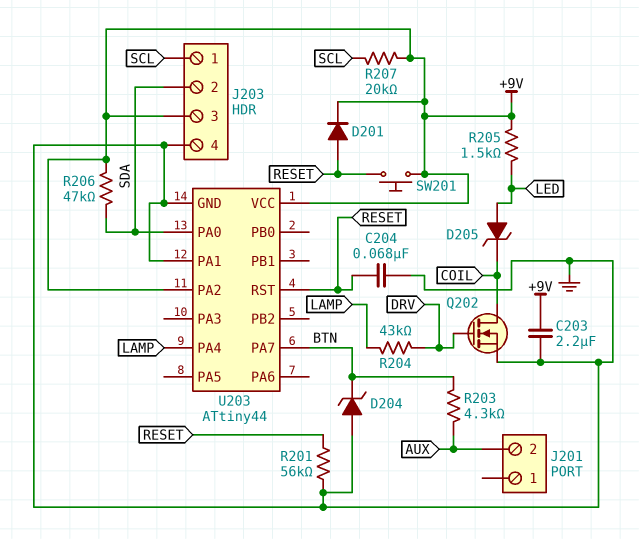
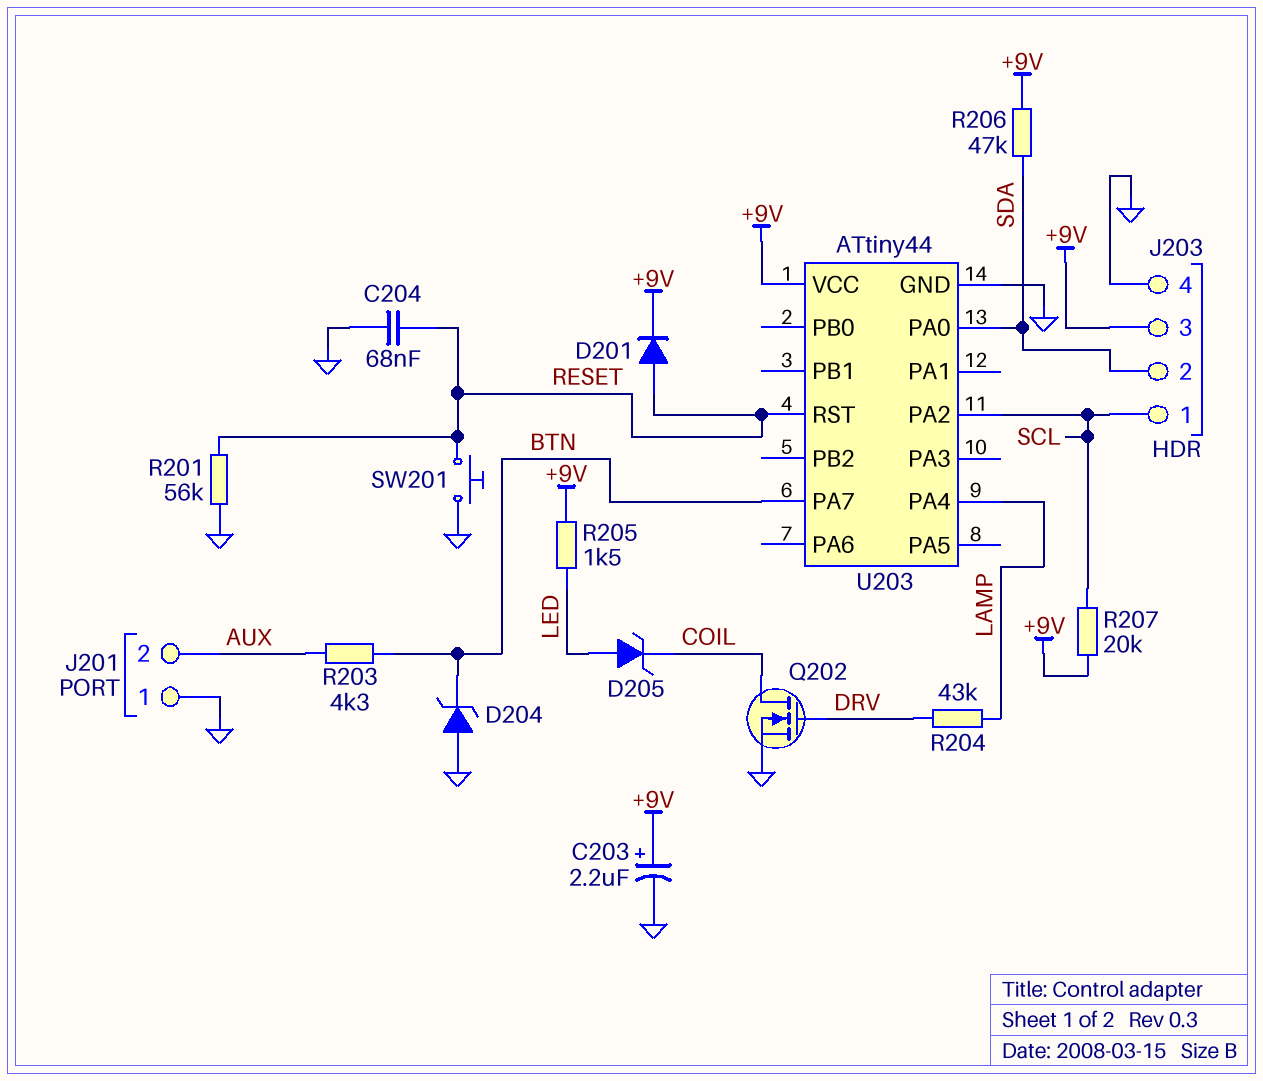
C203: 2.2uF (+9V, GND) -> 2.2uF (plus +9V, minus GND)
J201 pin 1: none -> GND
SW201: button (+9V, RESET) -> button (GND, RESET)
U203 pin PA1: GND -> none
U203 pin PA2: +9V -> SCL

